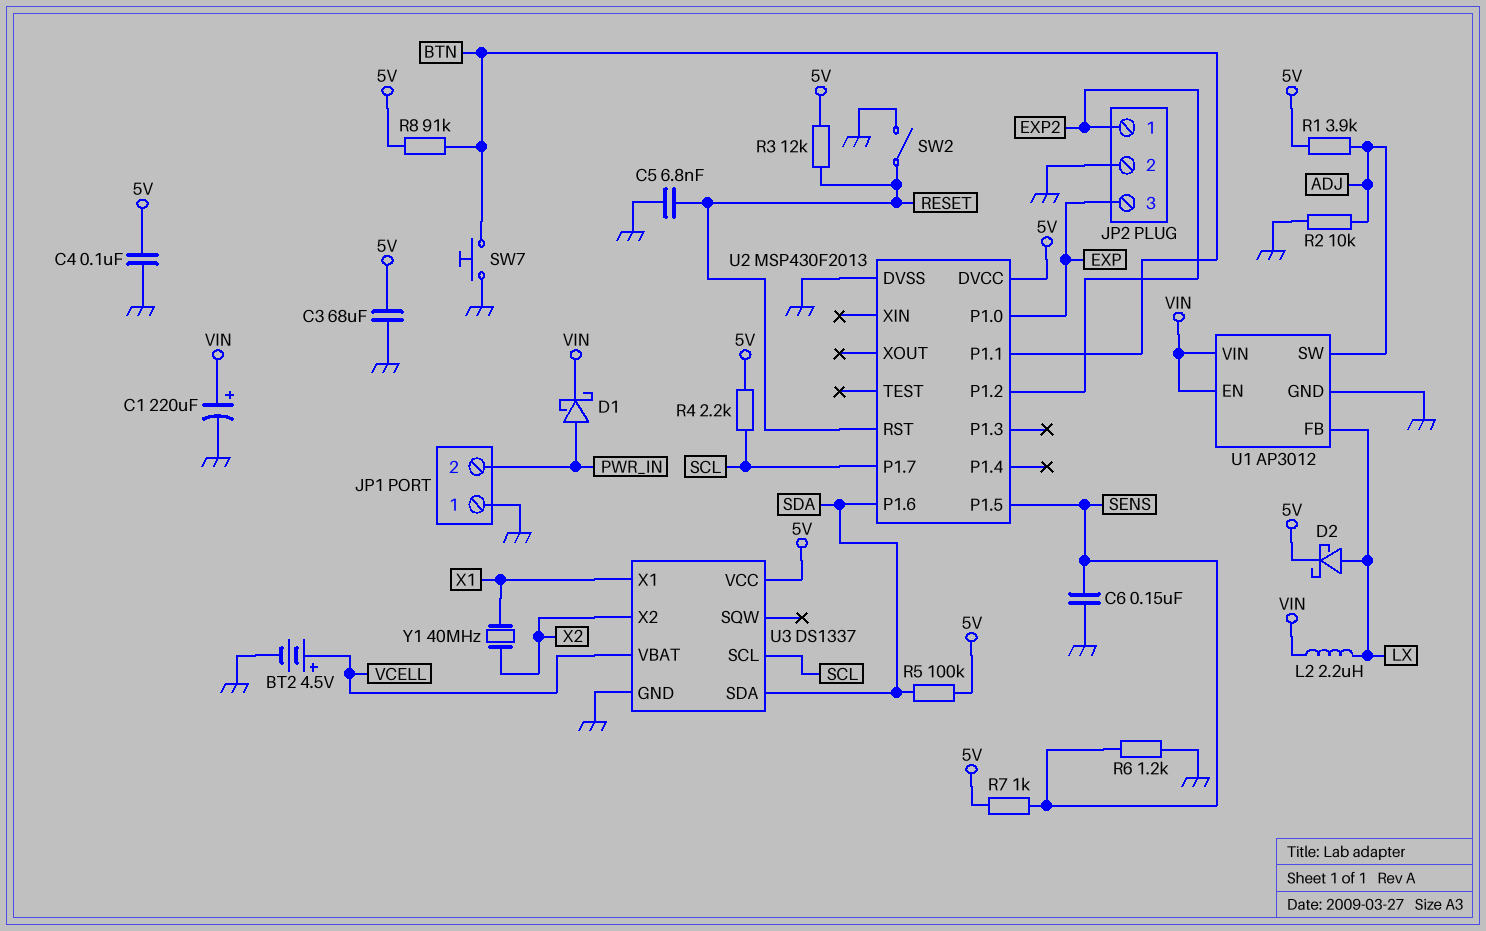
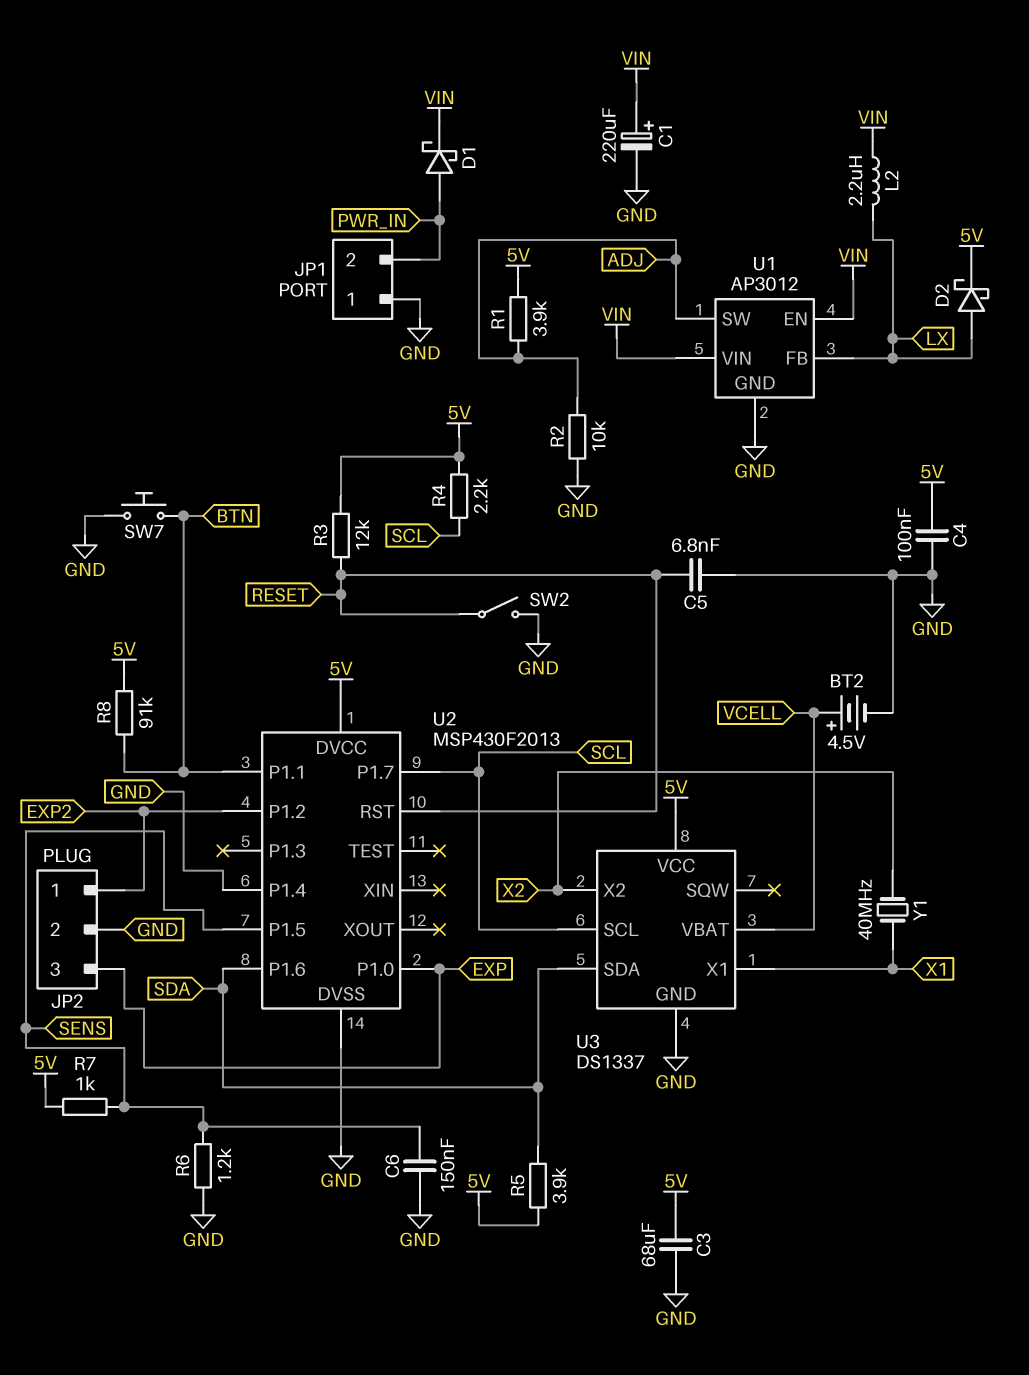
R5: 100k (5V, SDA) -> 3.9k (5V, SDA)
U2 pin P1.4: none -> GND

